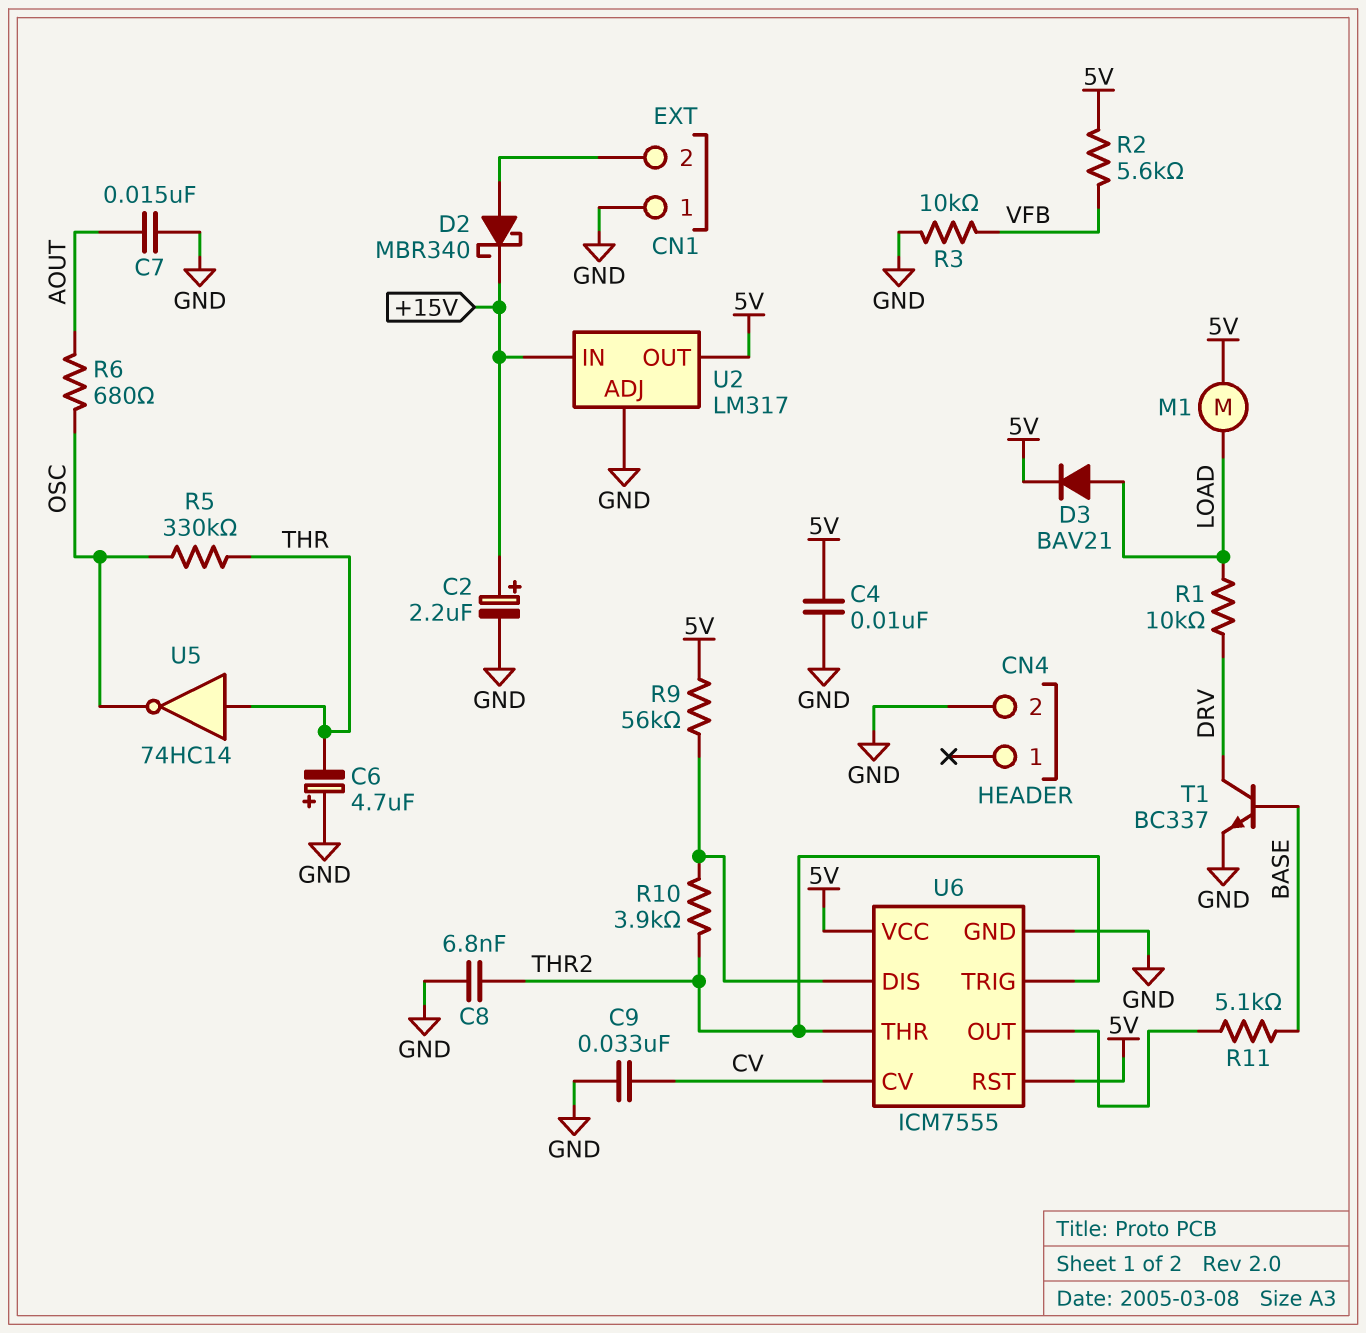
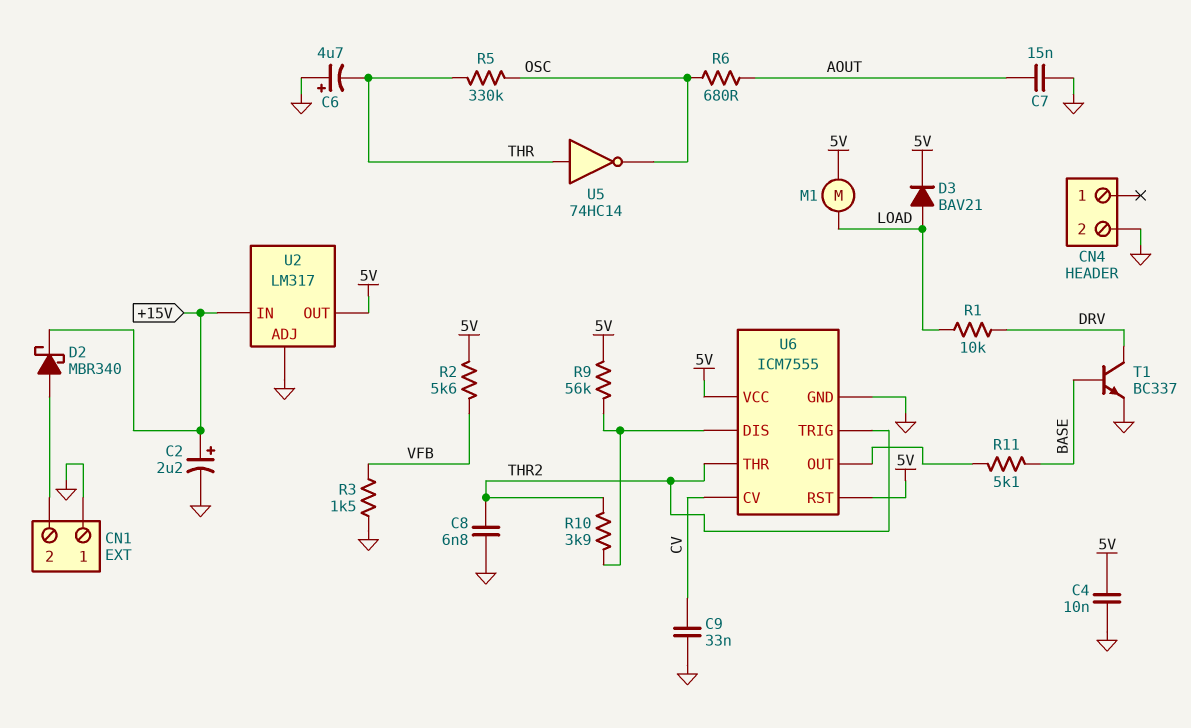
R3: 10k (GND, VFB) -> 1.5k (GND, VFB)

